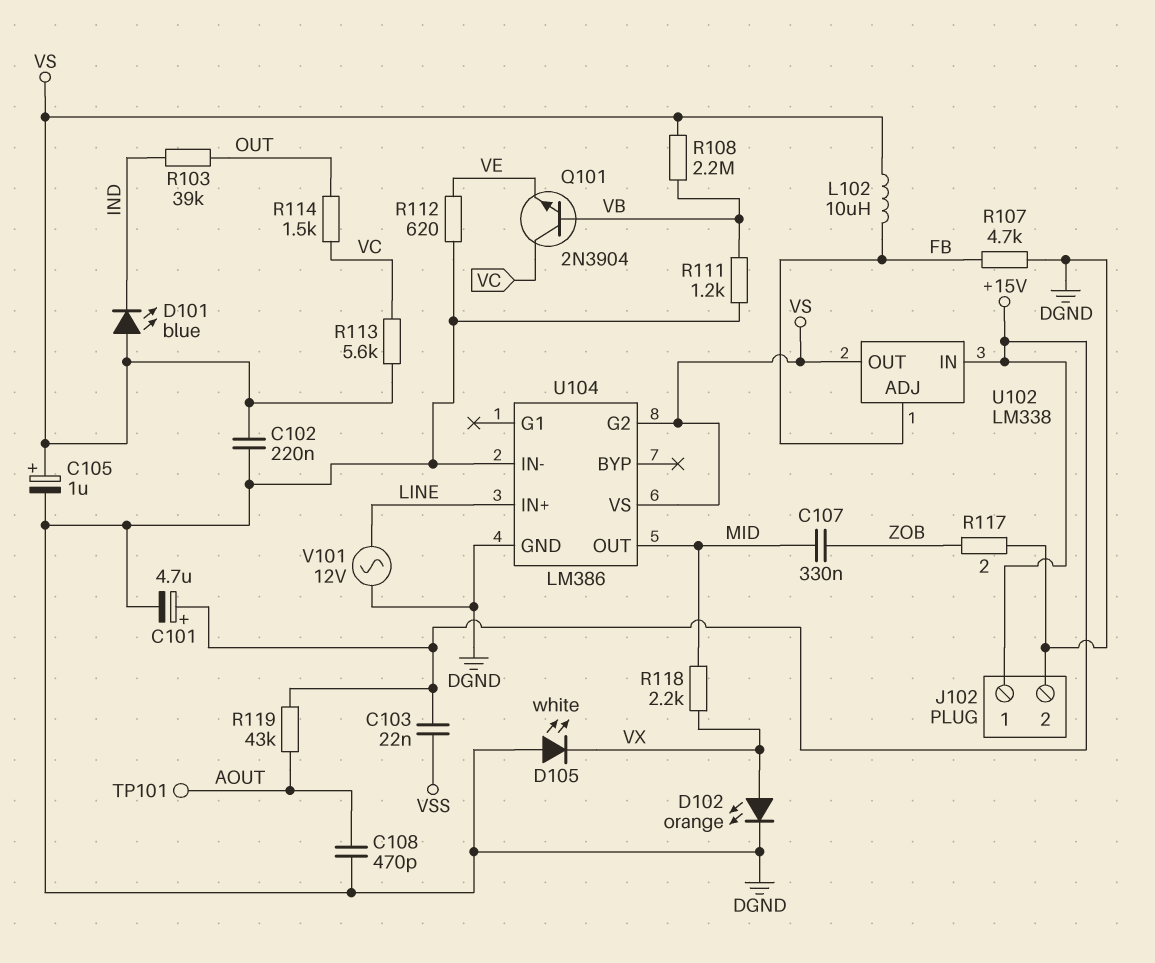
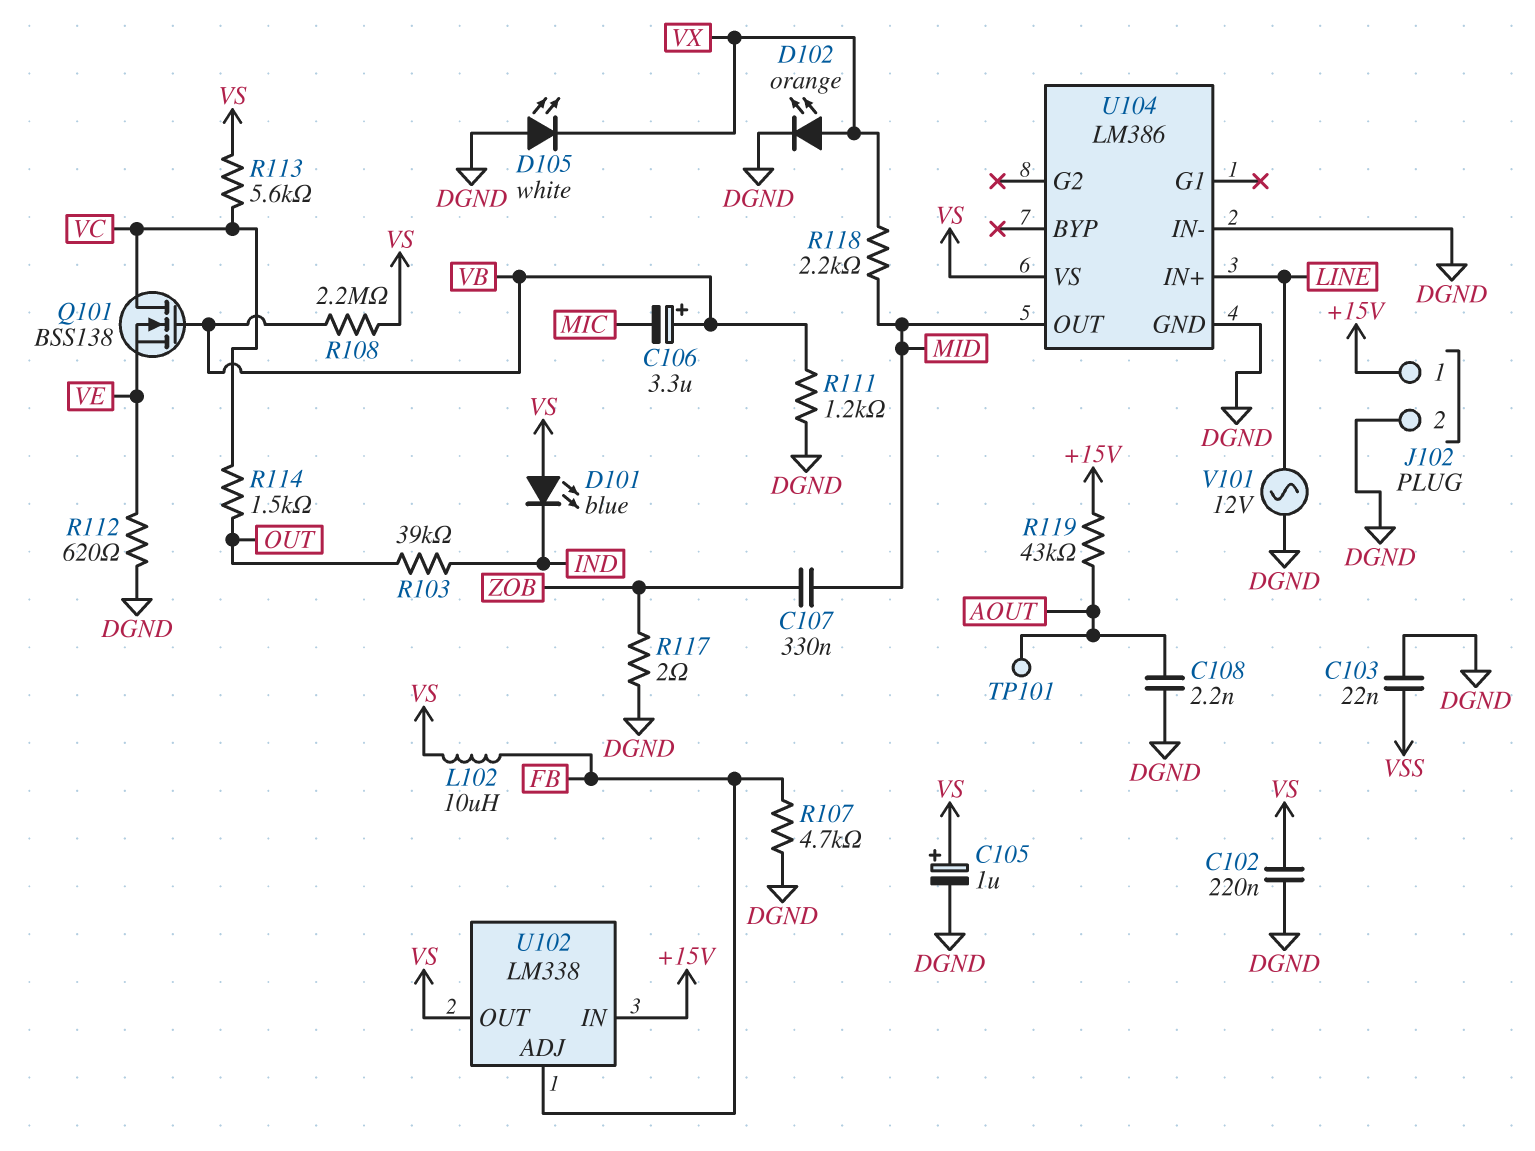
C101: 4.7uF (plus +15V, minus DGND) -> none
C103: 22nF (+15V, VSS) -> 22nF (DGND, VSS)
C106: none -> 3.3uF (plus VB, minus MIC)
C108: 470pF (AOUT, DGND) -> 2.2nF (AOUT, DGND)
Q101: NPN 2N3904 (B VB, C VC, E VE) -> NMOS BSS138 (G VB, D VC, S VE)
U104 pin G2: VS -> none

